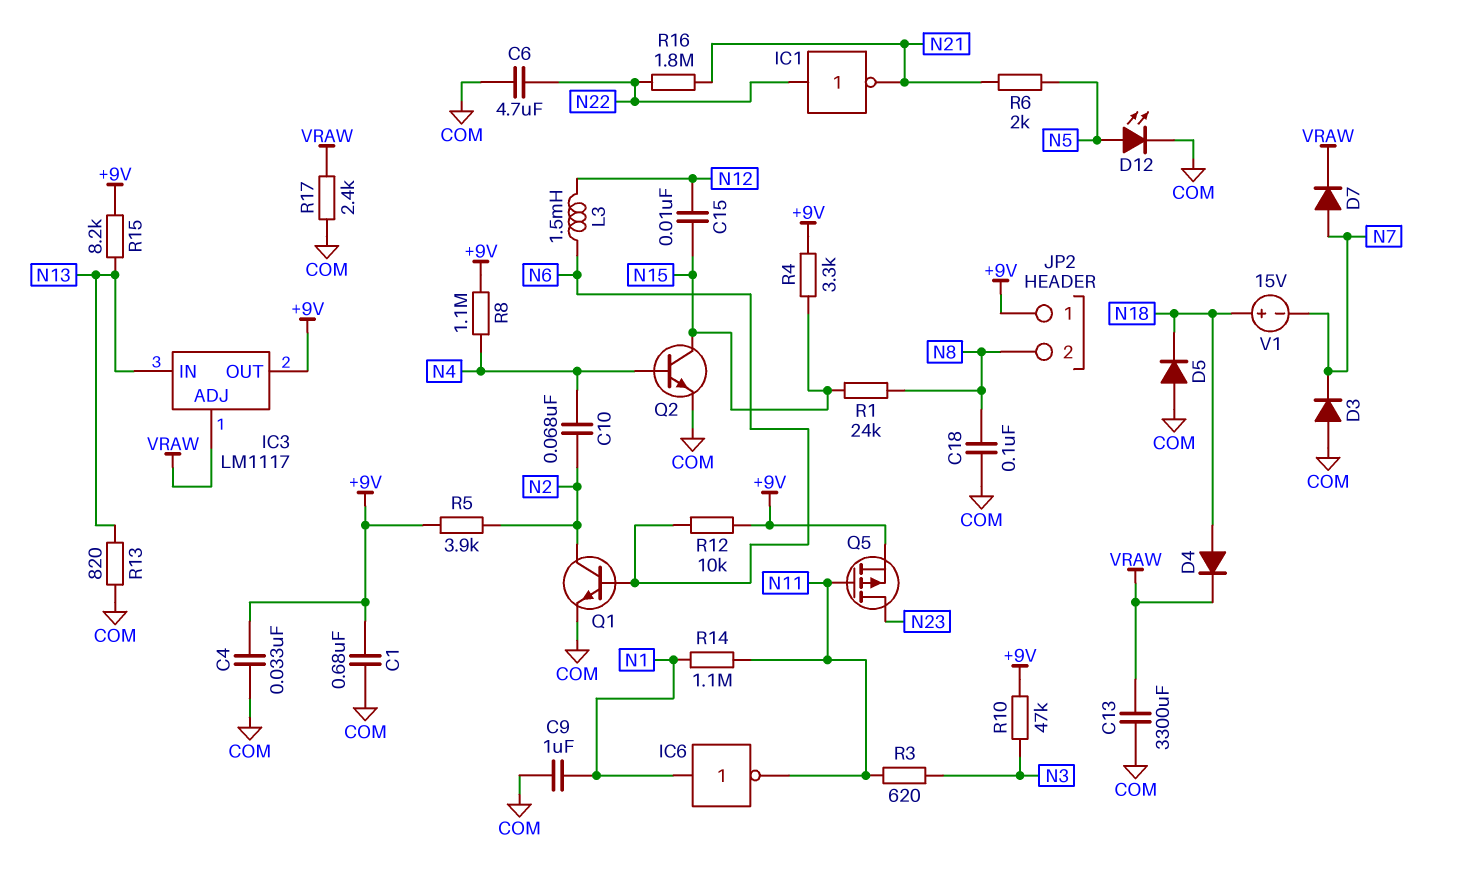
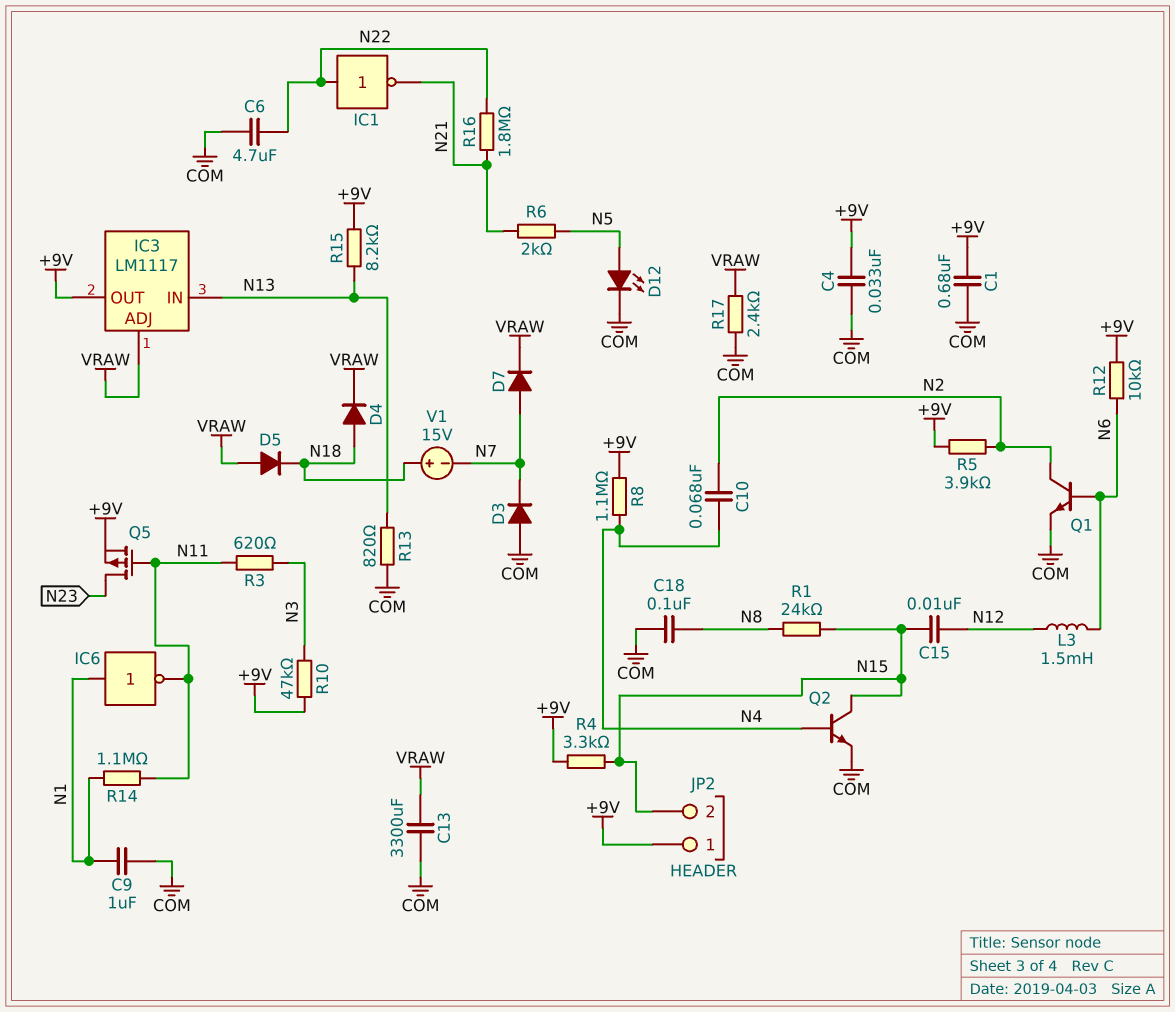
D5: diode (A COM, K N18) -> diode (A VRAW, K N18)
JP2 pin 2: N8 -> N15

